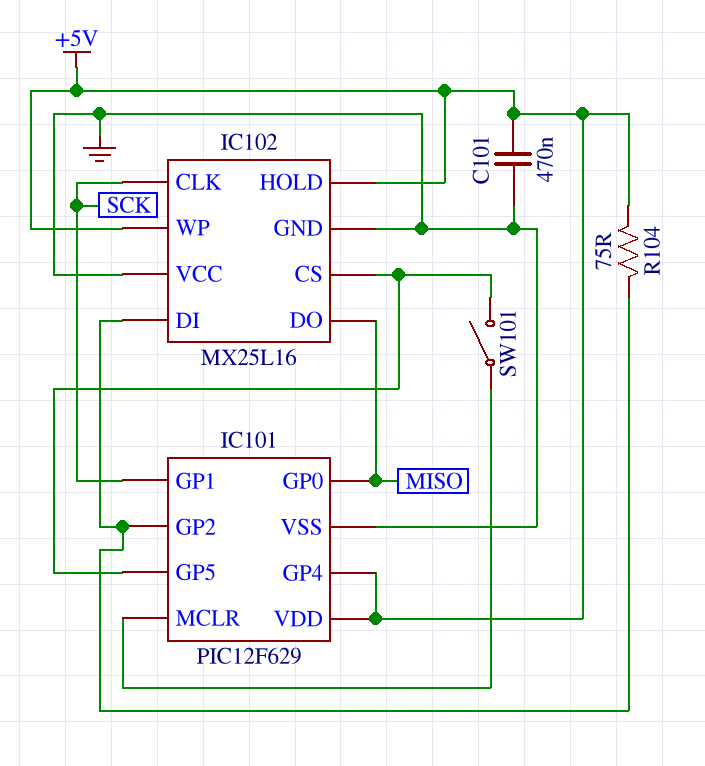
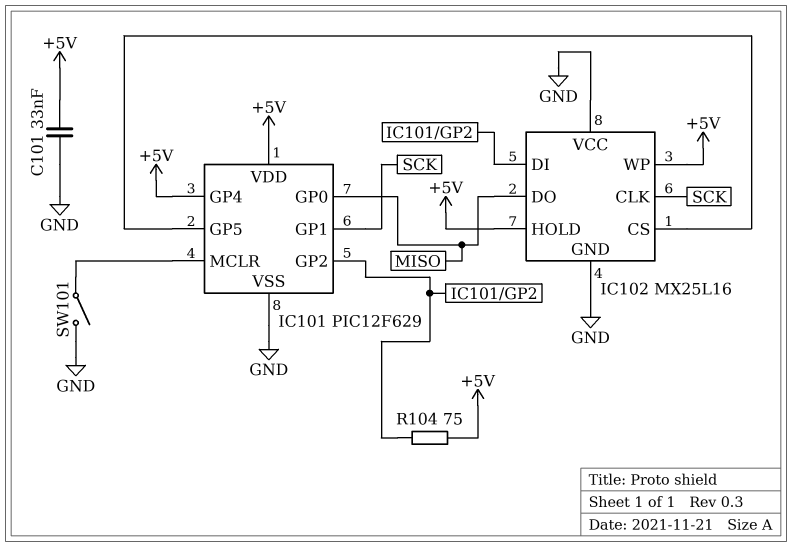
C101: 470nF (+5V, GND) -> 33nF (+5V, GND)
SW101: switch (IC101/GP5, IC101/MCLR) -> switch (GND, IC101/MCLR)

